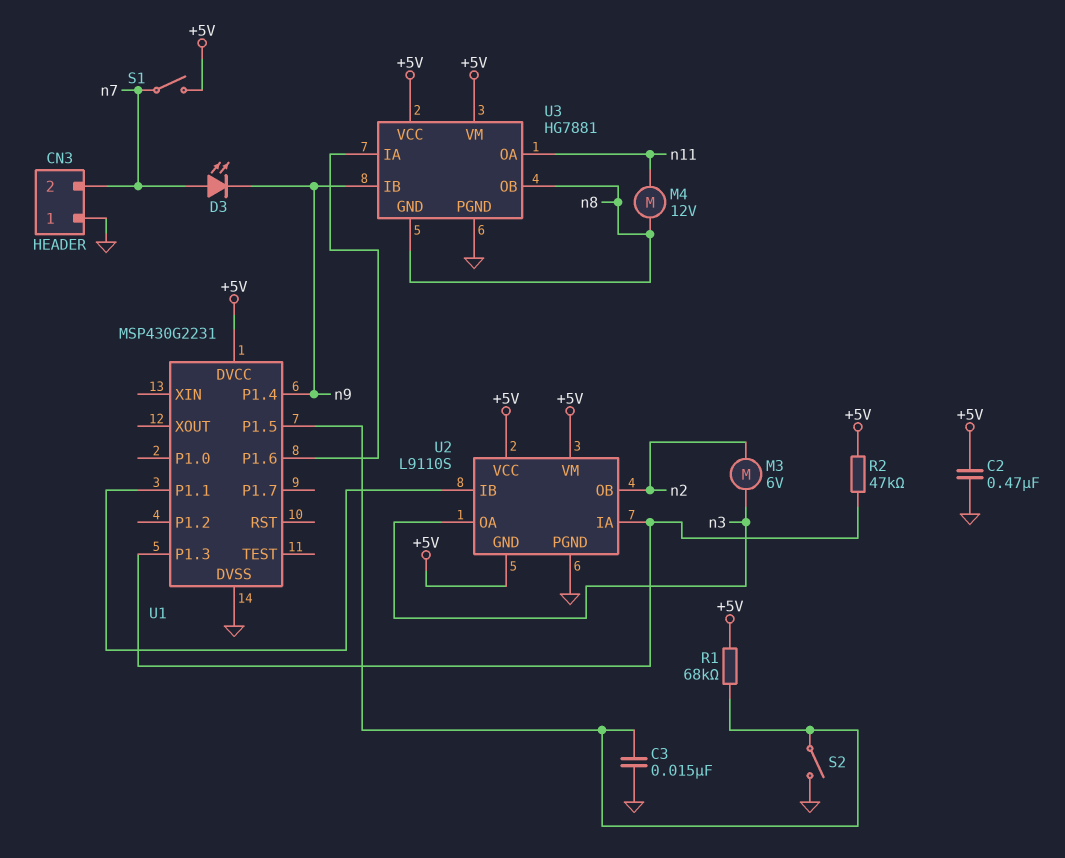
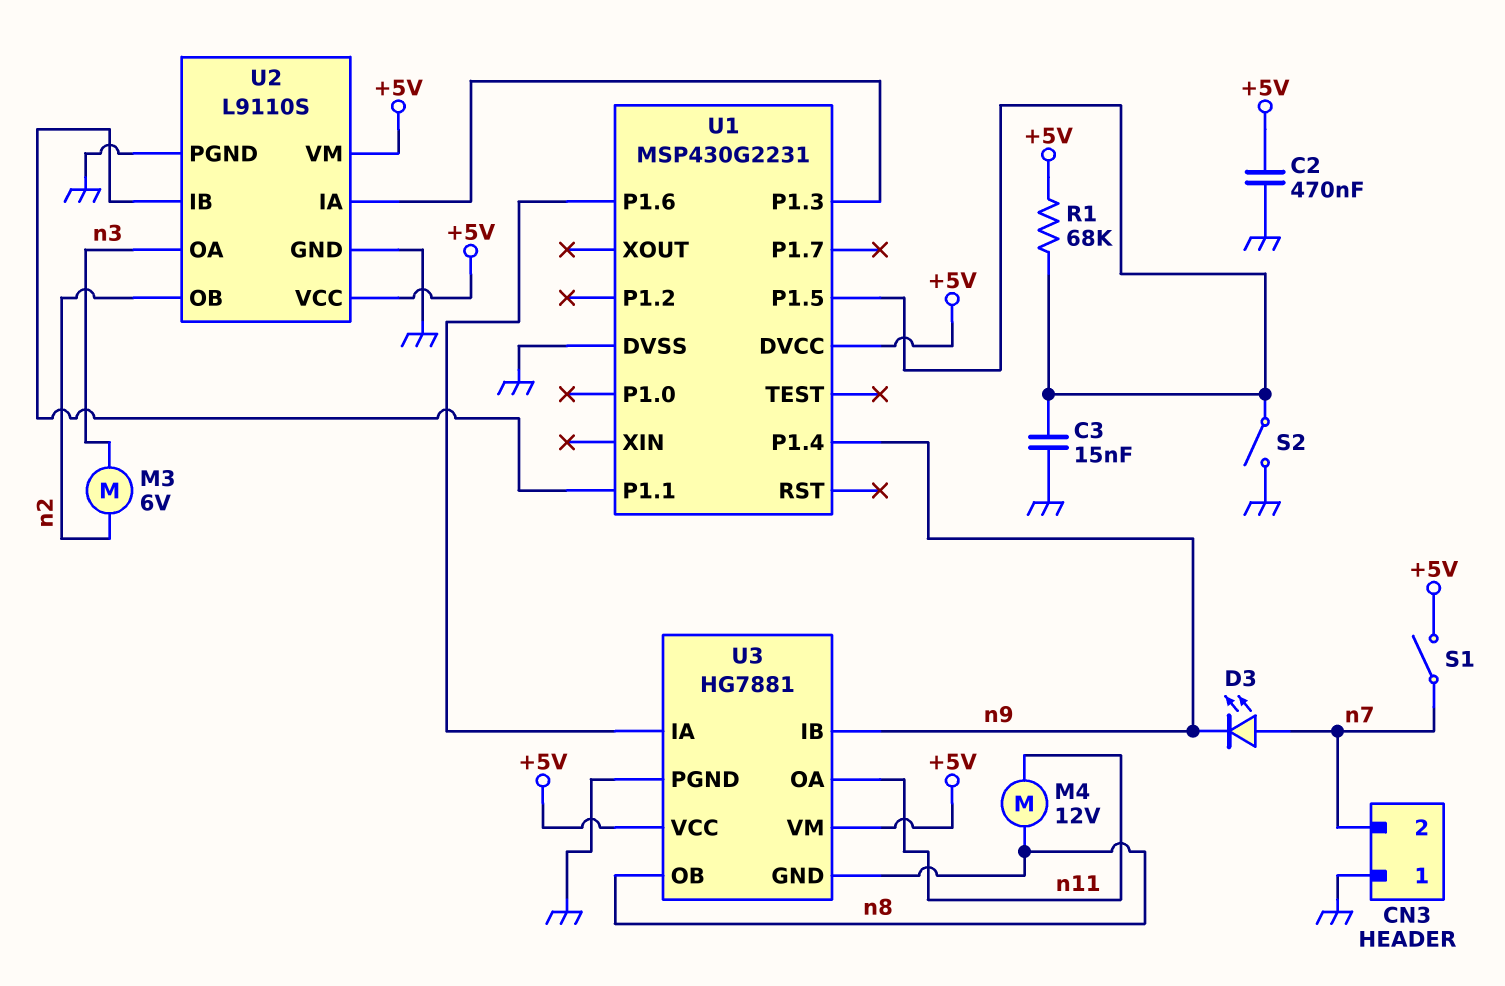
R2: 47k (+5V, U1/P1.3) -> none
U2 pin GND: +5V -> GND

